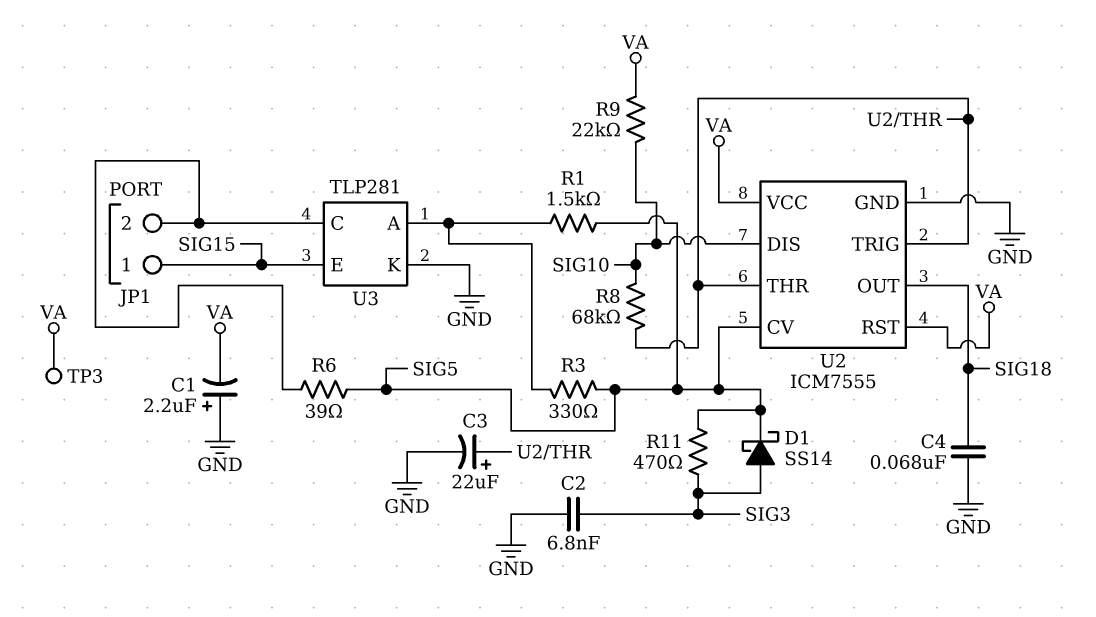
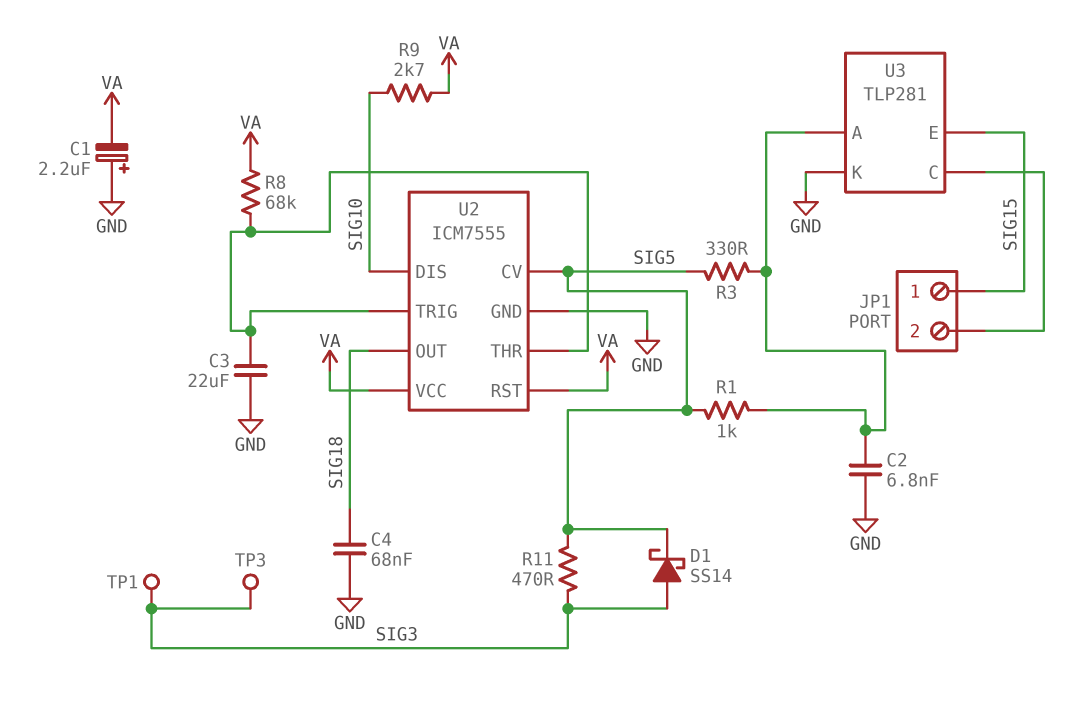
C2: 6.8nF (GND, SIG3) -> 6.8nF (GND, U3/A)
C3: 22uF (plus U2/THR, minus GND) -> 22uF (GND, U2/THR)
R1: 1.5k (SIG5, U3/A) -> 1k (SIG5, U3/A)
R6: 39 (JP1/2, SIG5) -> none
R8: 68k (SIG10, U2/THR) -> 68k (U2/THR, VA)
R9: 22k (SIG10, VA) -> 2.7k (SIG10, VA)
TP1: none -> test point (SIG3)
TP3: test point (VA) -> test point (SIG3)

